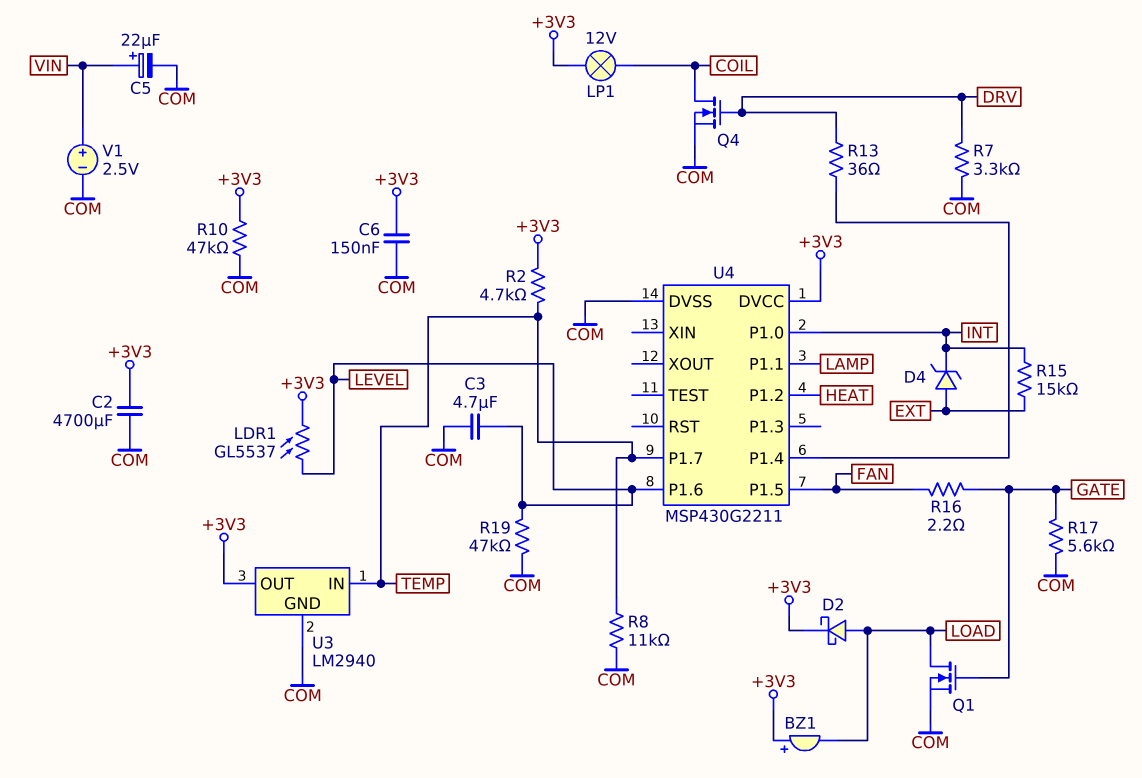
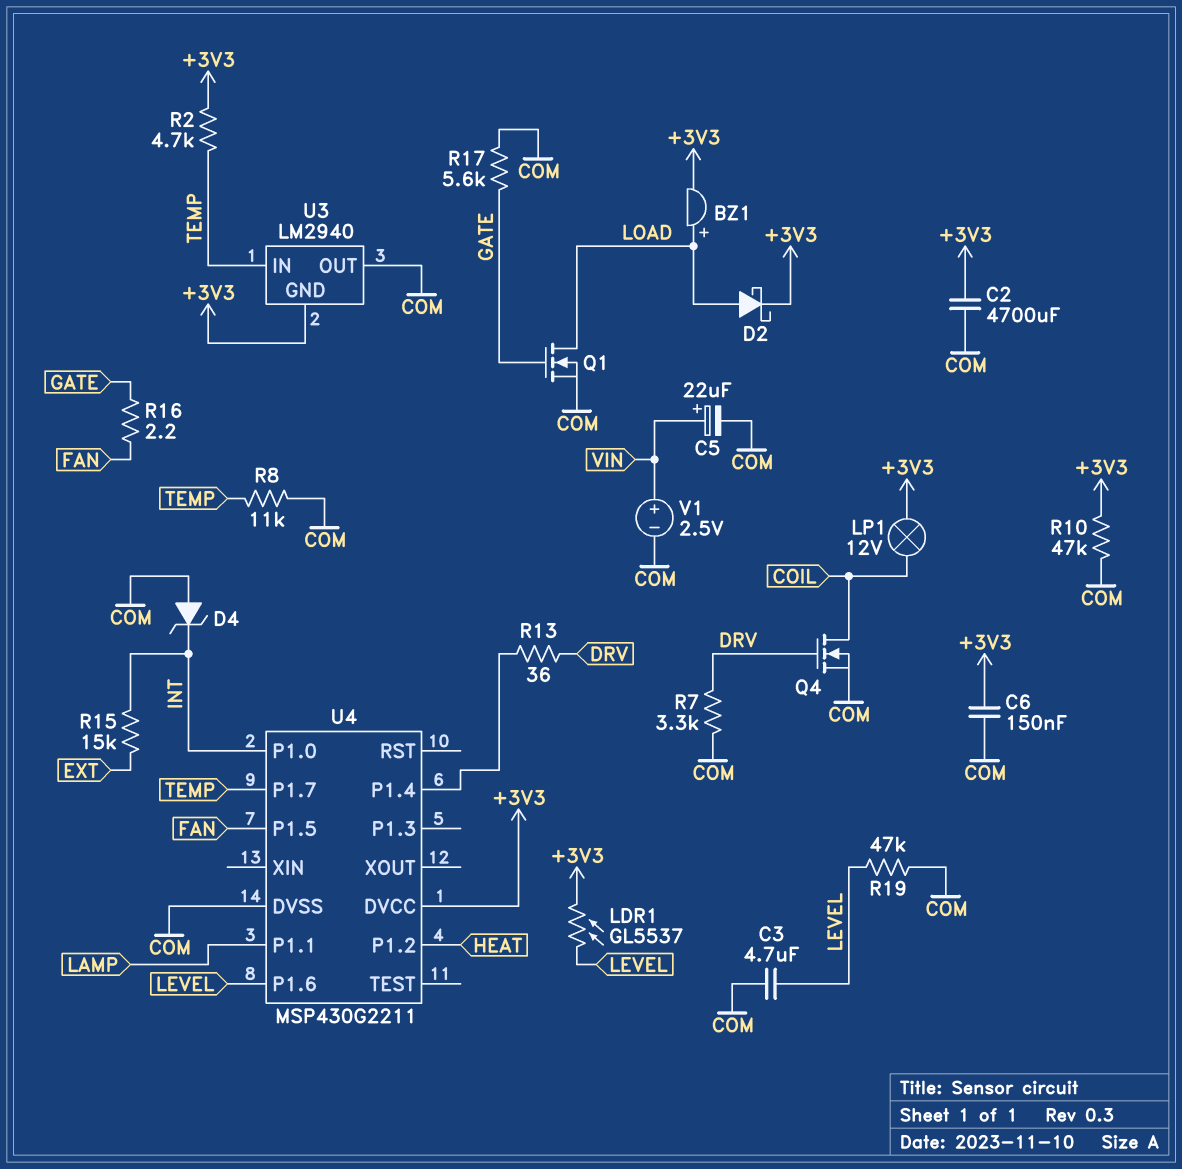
BZ1: buzzer (plus +3V3, minus LOAD) -> buzzer (plus LOAD, minus +3V3)
D4: zener (A EXT, K INT) -> zener (A COM, K INT)
U3 pin GND: COM -> +3V3
U3 pin OUT: +3V3 -> COM

